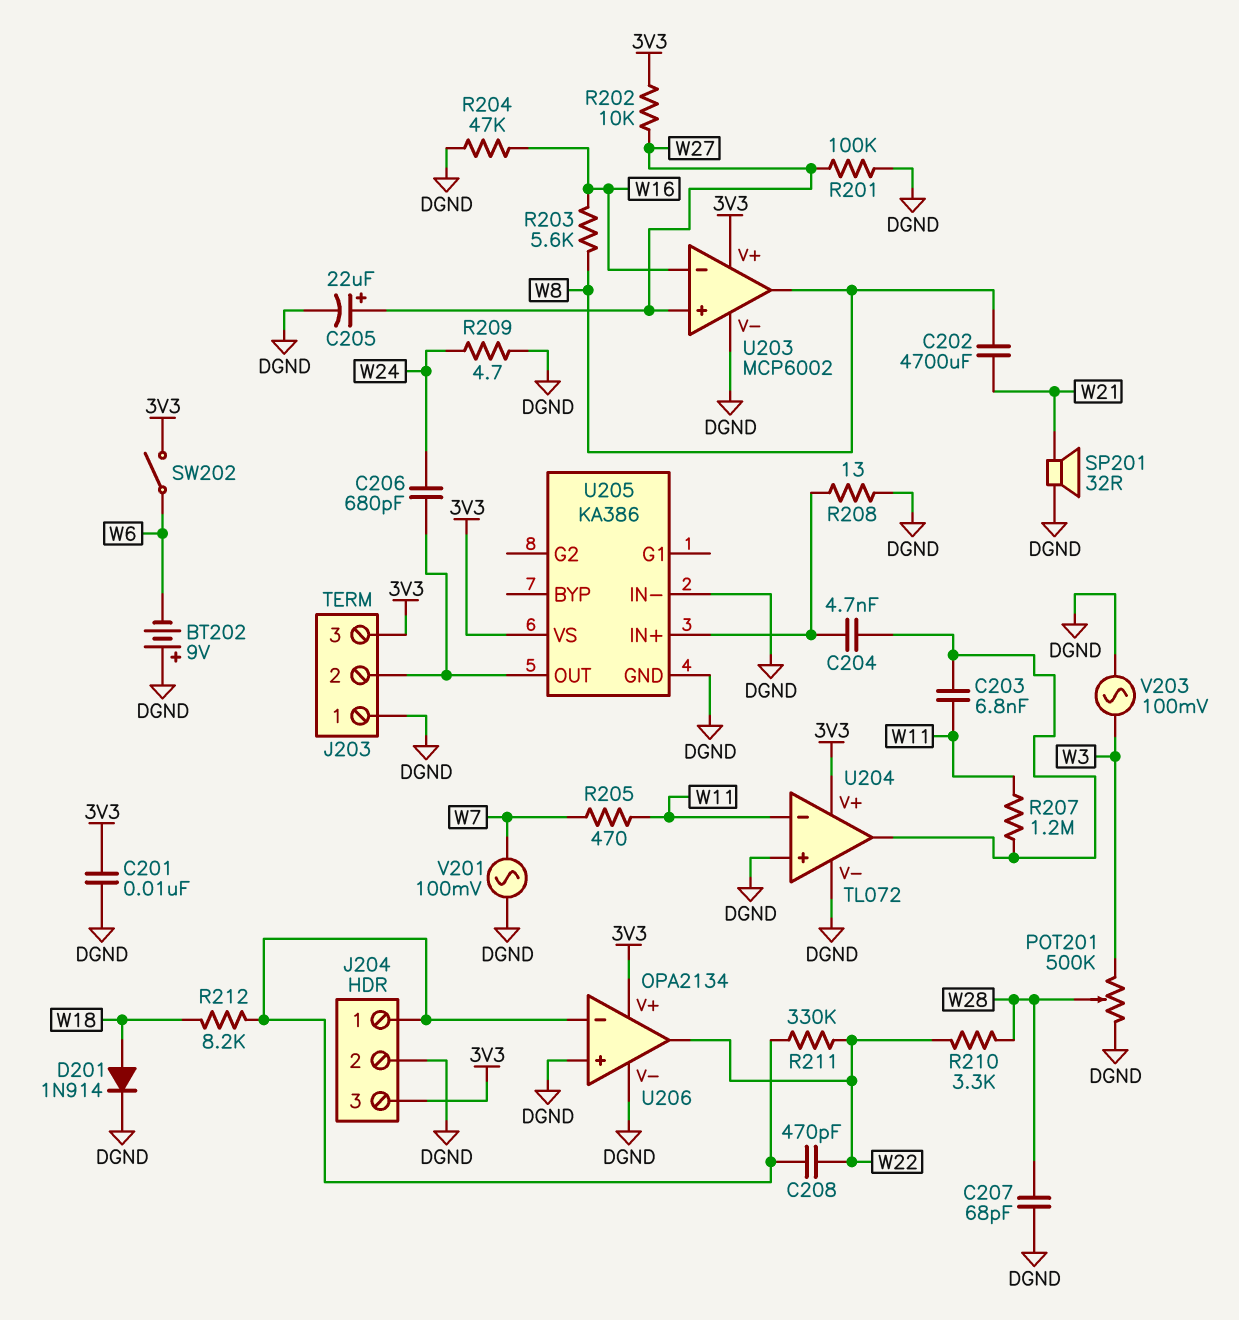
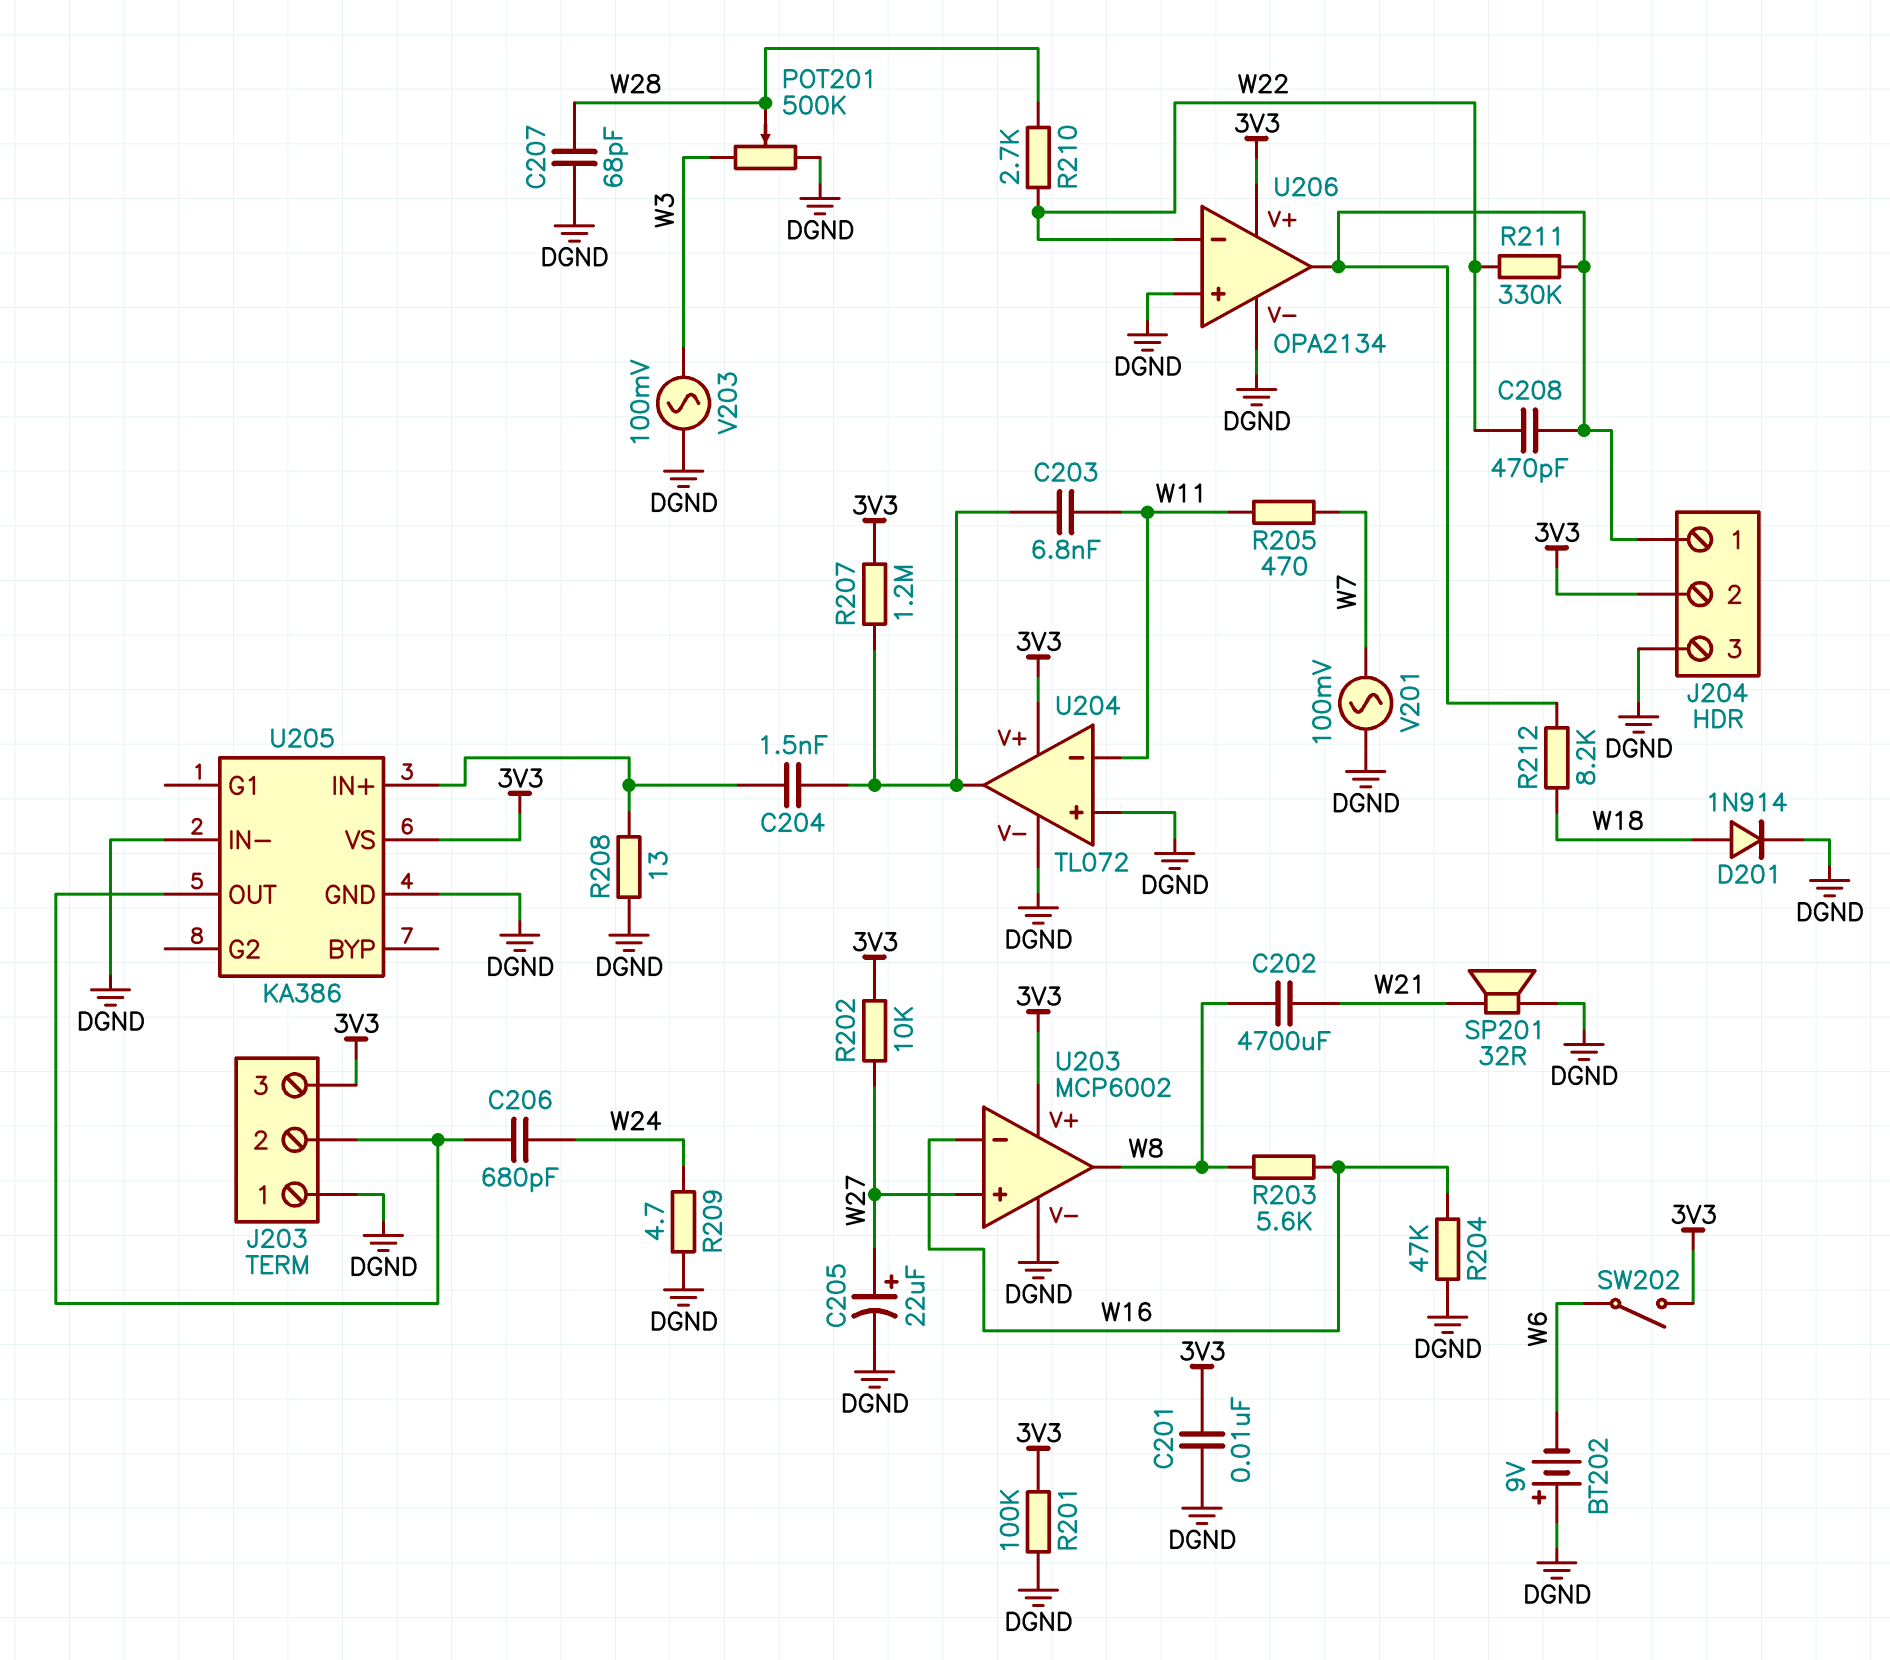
C204: 4.7nF (U204/out, U205/IN+) -> 1.5nF (U204/out, U205/IN+)
J204 pin 2: DGND -> 3V3
J204 pin 3: 3V3 -> DGND
R201: 100k (DGND, W27) -> 100k (3V3, DGND)
R207: 1.2M (U204/out, W11) -> 1.2M (3V3, U204/out)
R210: 3.3k (W22, W28) -> 2.7k (W22, W28)
U206 pin in-: J204/1 -> W22
U206 pin out: W22 -> J204/1

